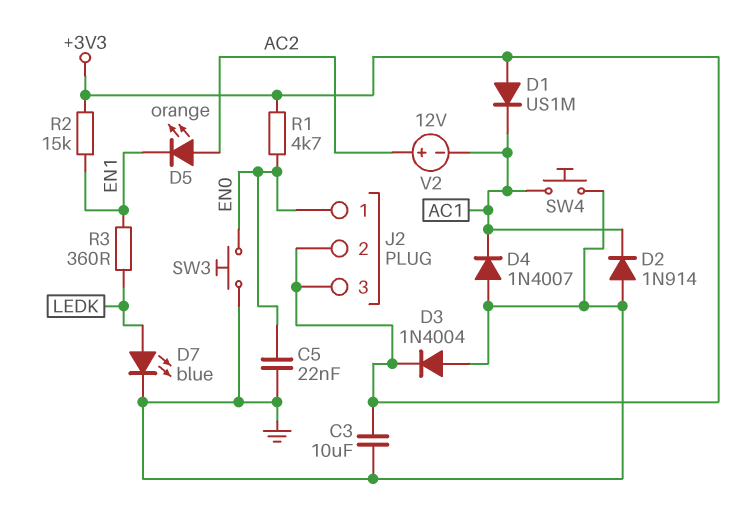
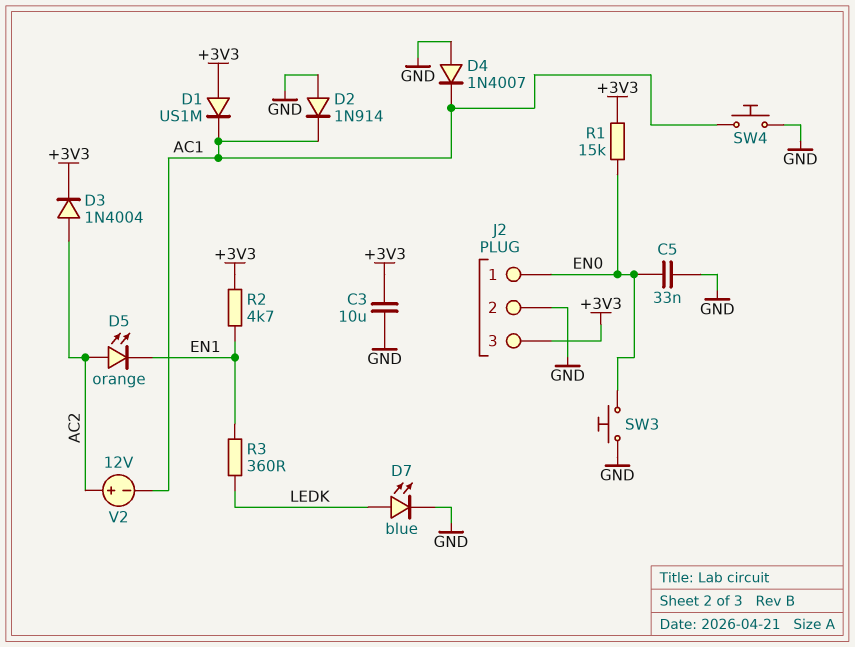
C5: 22nF (EN0, GND) -> 33nF (EN0, GND)
D3: diode 1N4004 (A GND, K +3V3) -> diode 1N4004 (A AC2, K +3V3)
J2 pin 2: +3V3 -> GND
R1: 4.7k (+3V3, EN0) -> 15k (+3V3, EN0)
R2: 15k (+3V3, EN1) -> 4.7k (+3V3, EN1)

